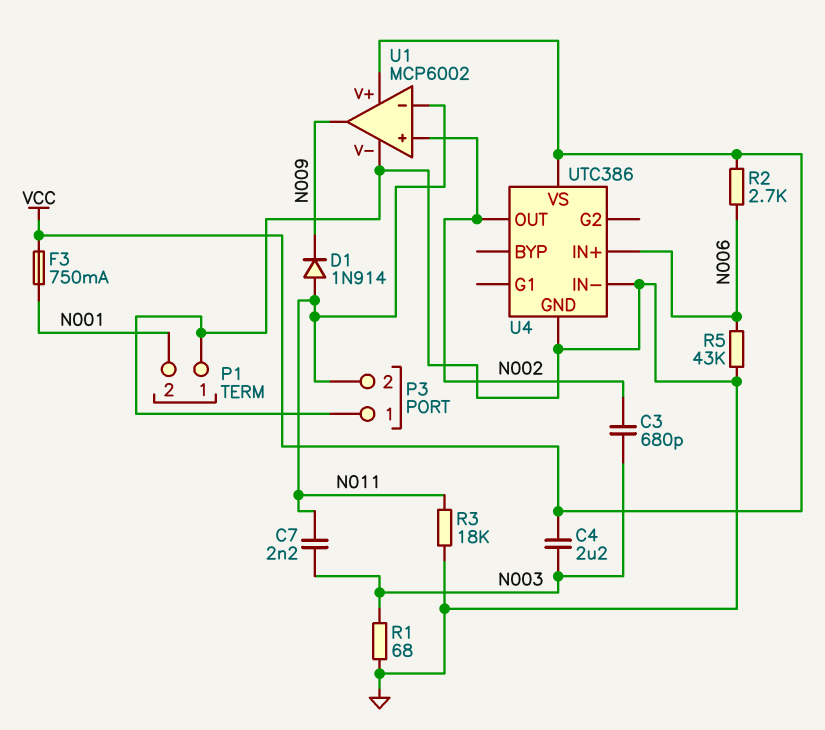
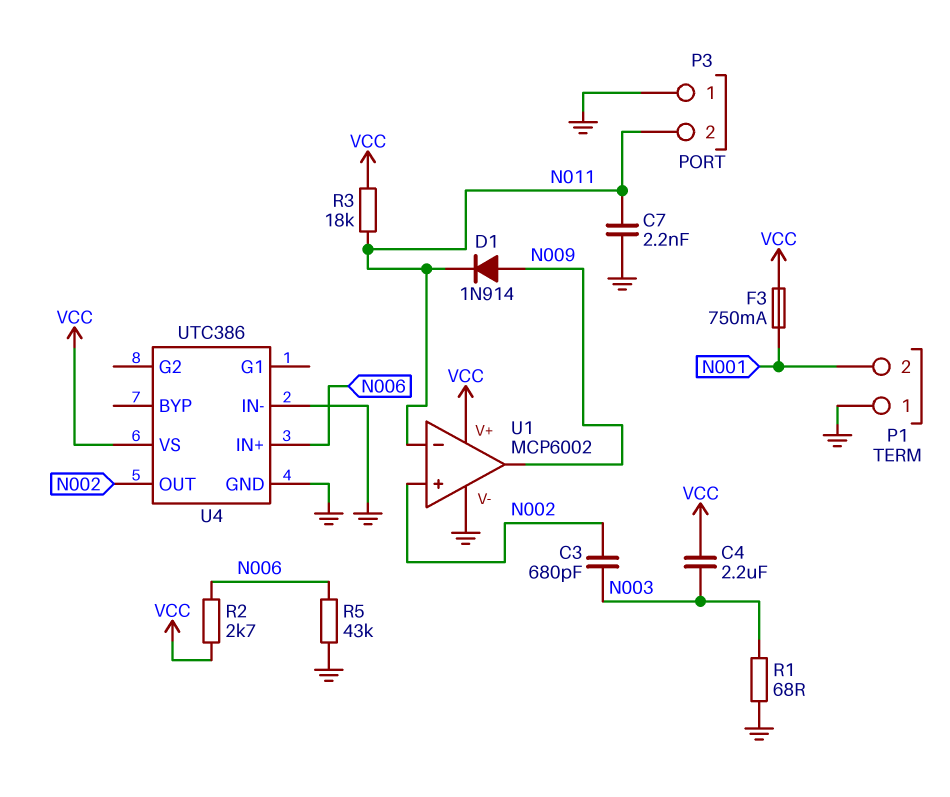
C7: 2.2nF (N003, N011) -> 2.2nF (GND, N011)
D1: diode 1N914 (A N011, K N009) -> diode 1N914 (A N009, K N011)
R3: 18k (GND, N011) -> 18k (N011, VCC)

